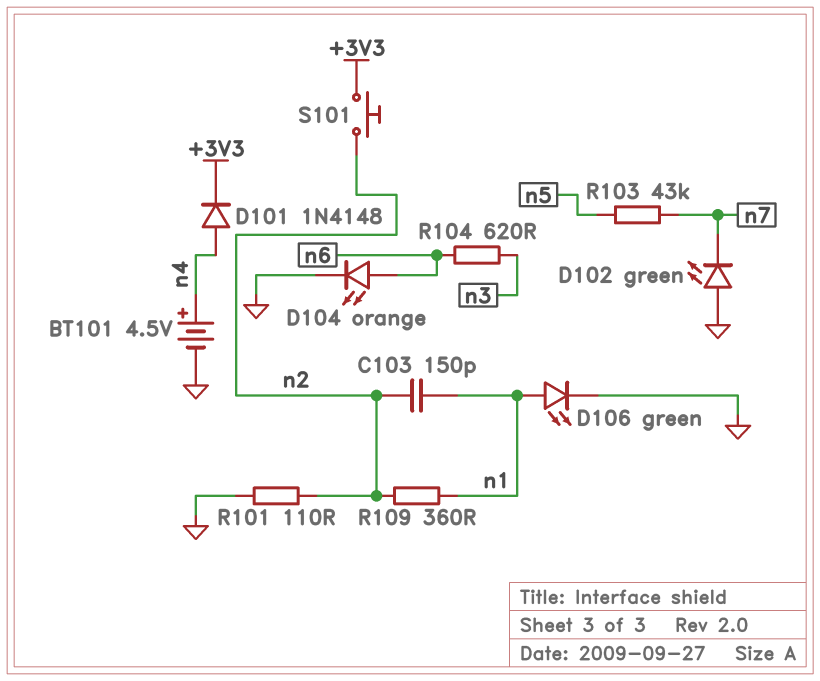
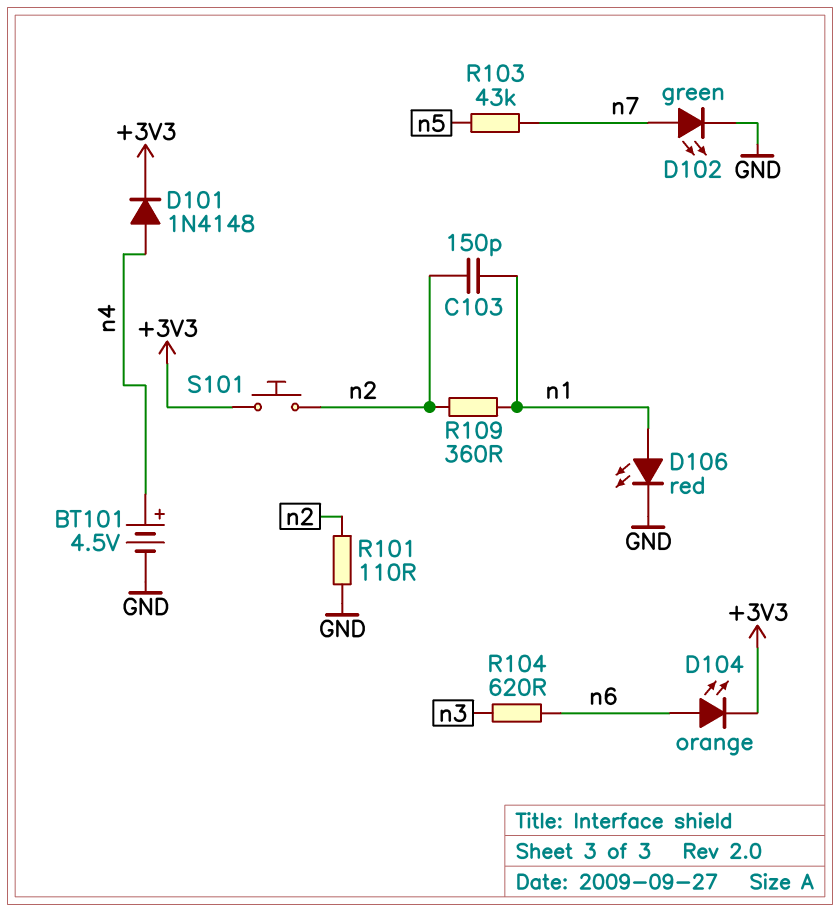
D102: LED green (A GND, K n7) -> LED green (A n7, K GND)
D104: LED orange (A n6, K GND) -> LED orange (A n6, K +3V3)
D106: LED green (A n1, K GND) -> LED red (A n1, K GND)

